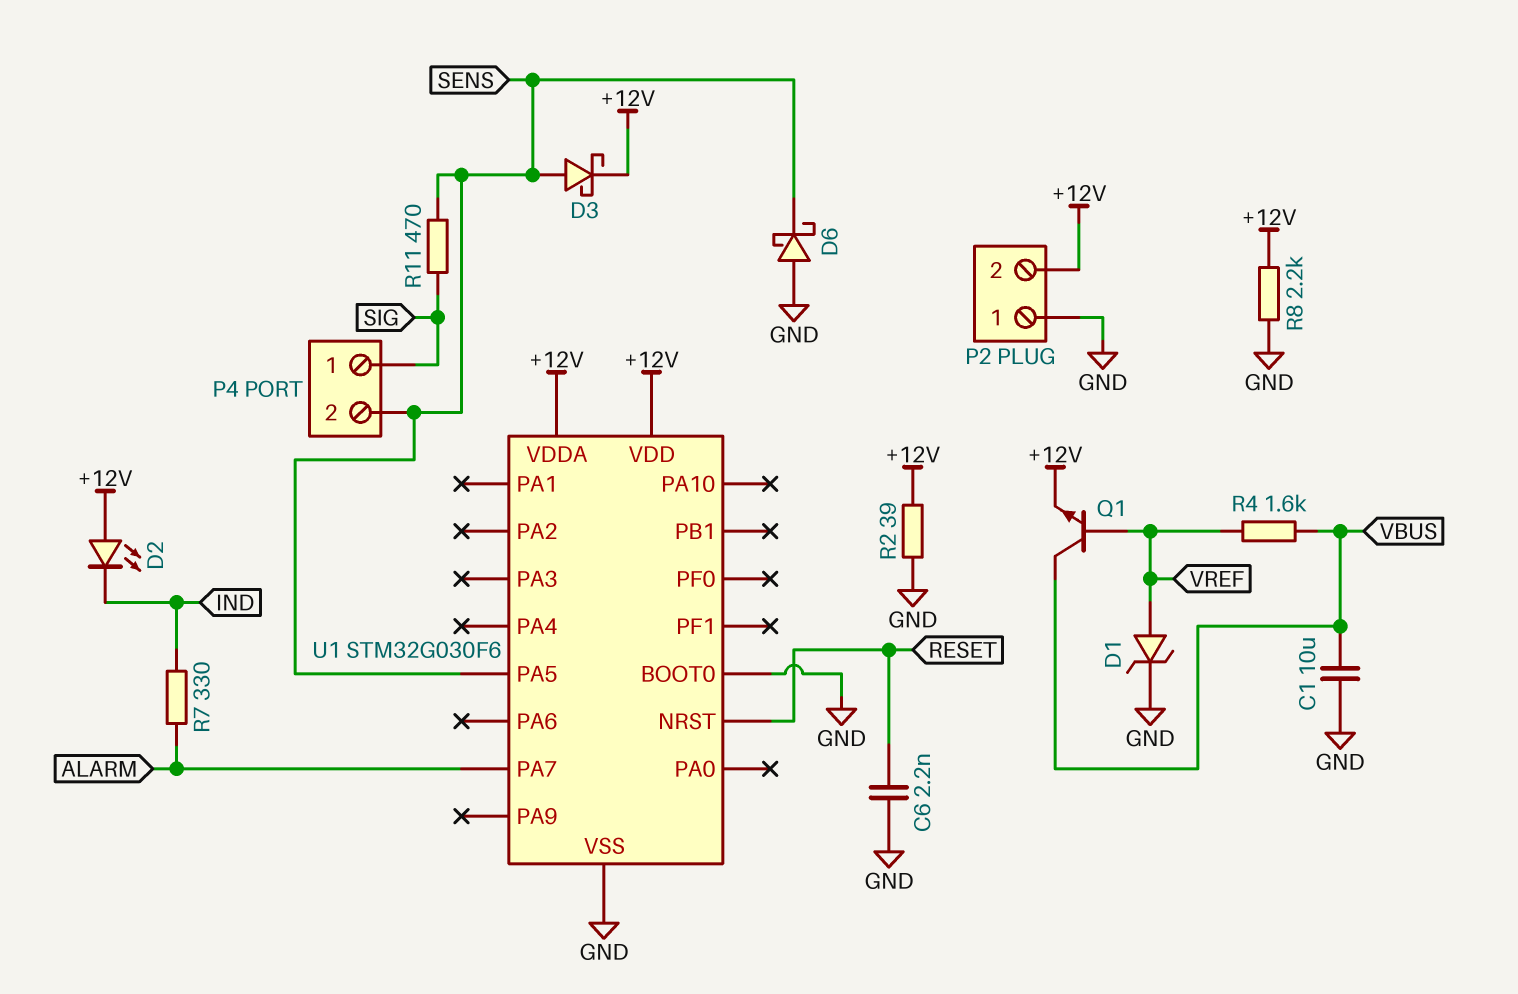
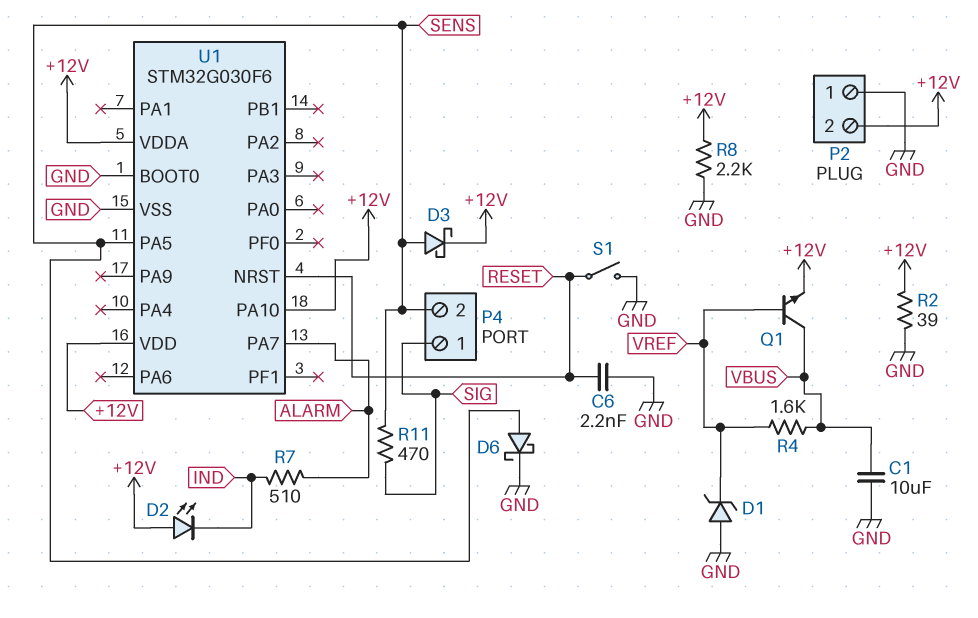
D1: zener (A VREF, K GND) -> zener (A GND, K VREF)
D6: schottky (A GND, K SENS) -> schottky (A SENS, K GND)
R7: 330 (ALARM, IND) -> 510 (ALARM, IND)
S1: none -> switch (GND, RESET)
U1 pin PA10: none -> +12V

